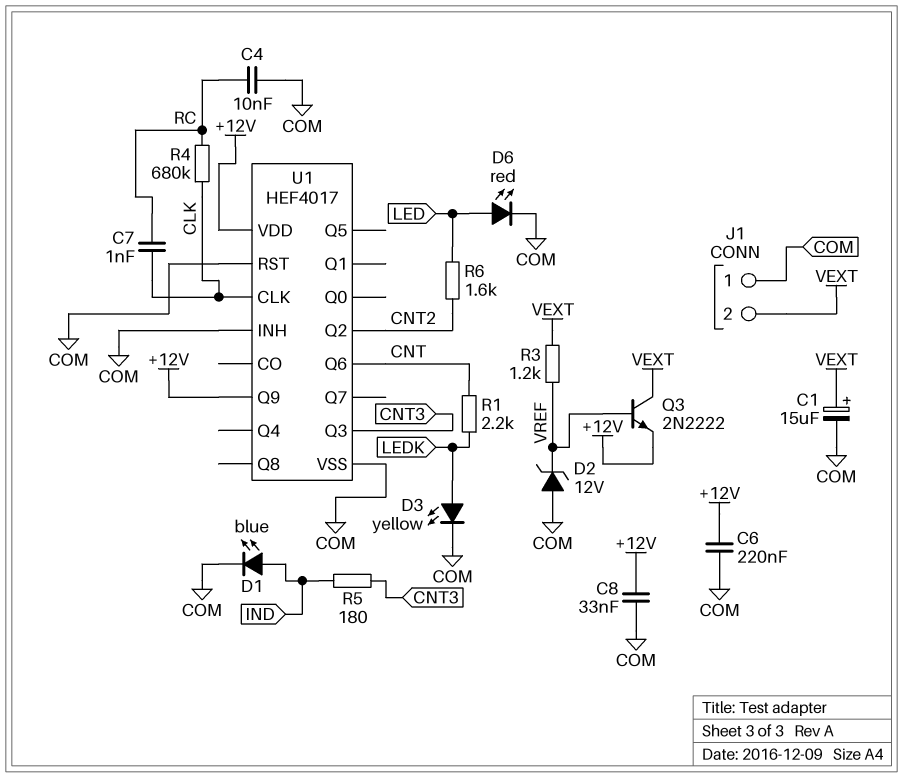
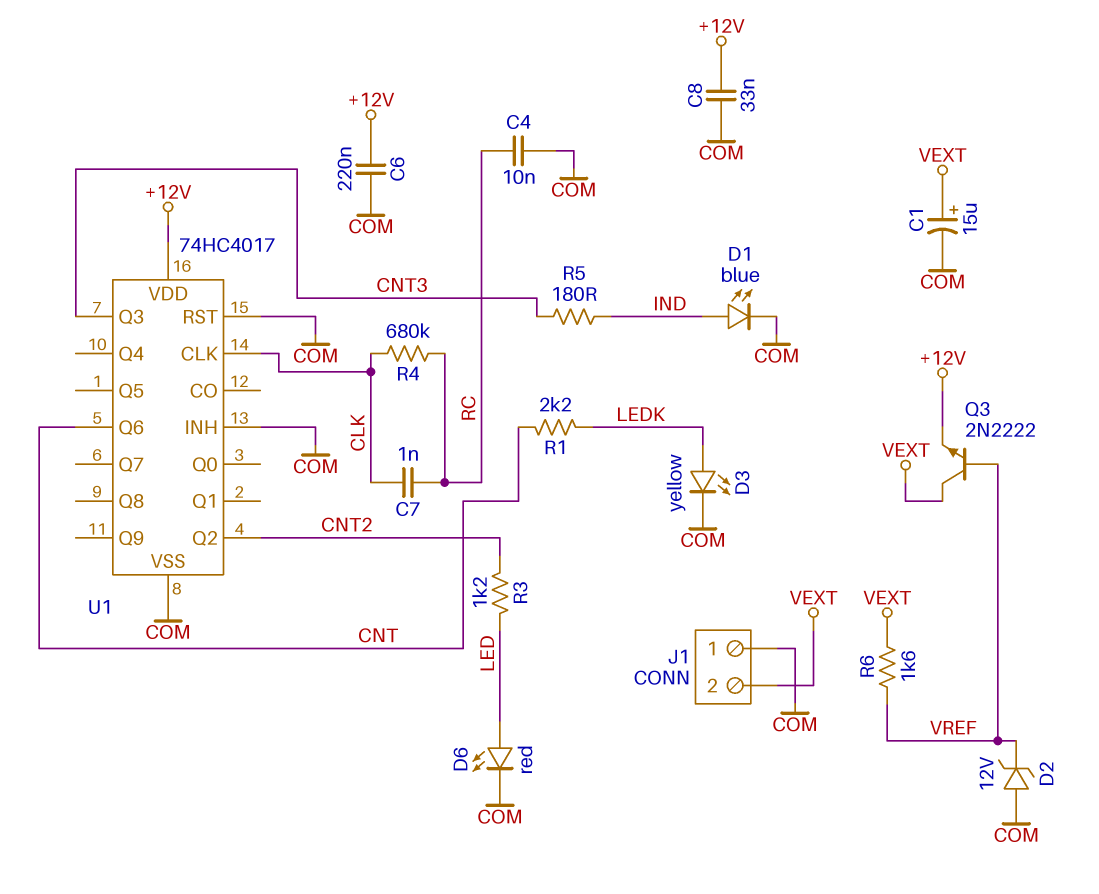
R3: 1.2k (VEXT, VREF) -> 1.2k (CNT2, LED)
R6: 1.6k (CNT2, LED) -> 1.6k (VEXT, VREF)
U1: HEF4017 -> 74HC4017
U1 pin Q9: +12V -> none

